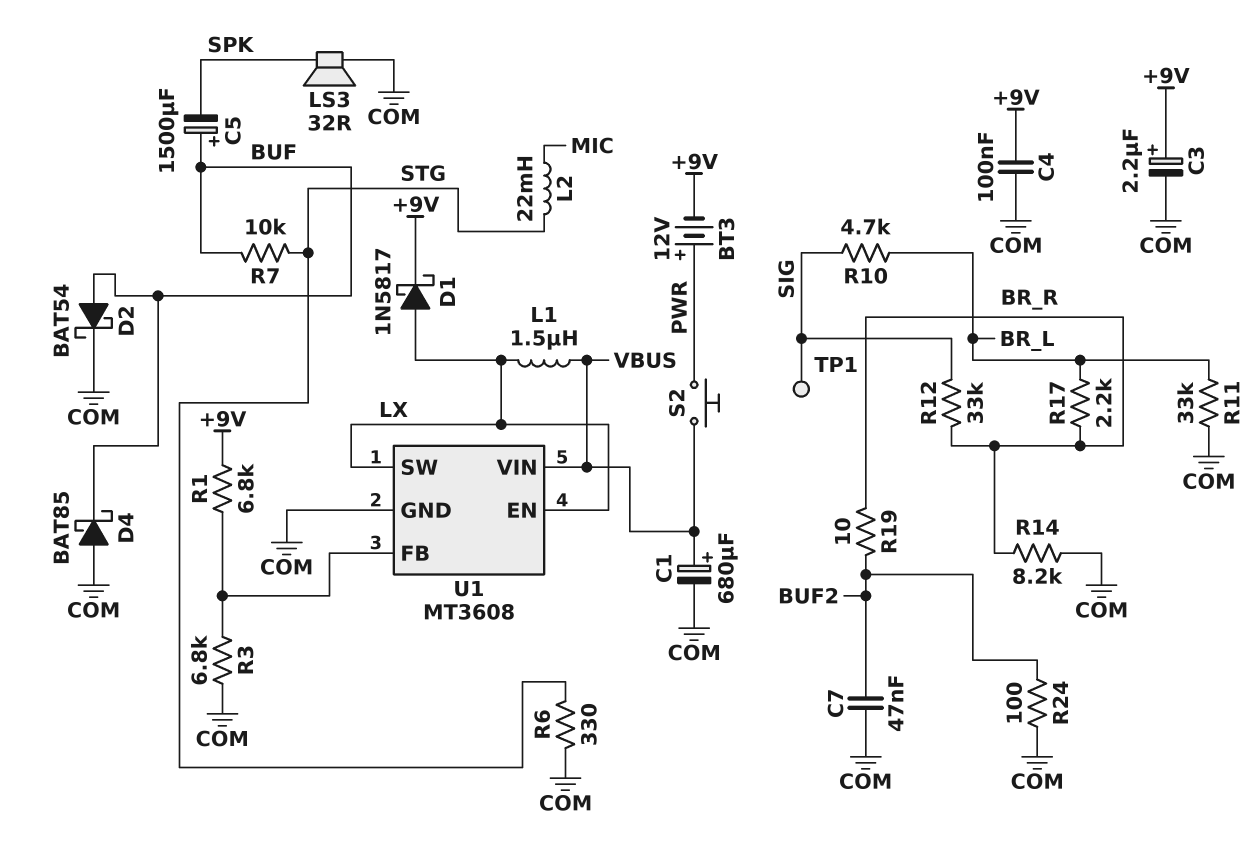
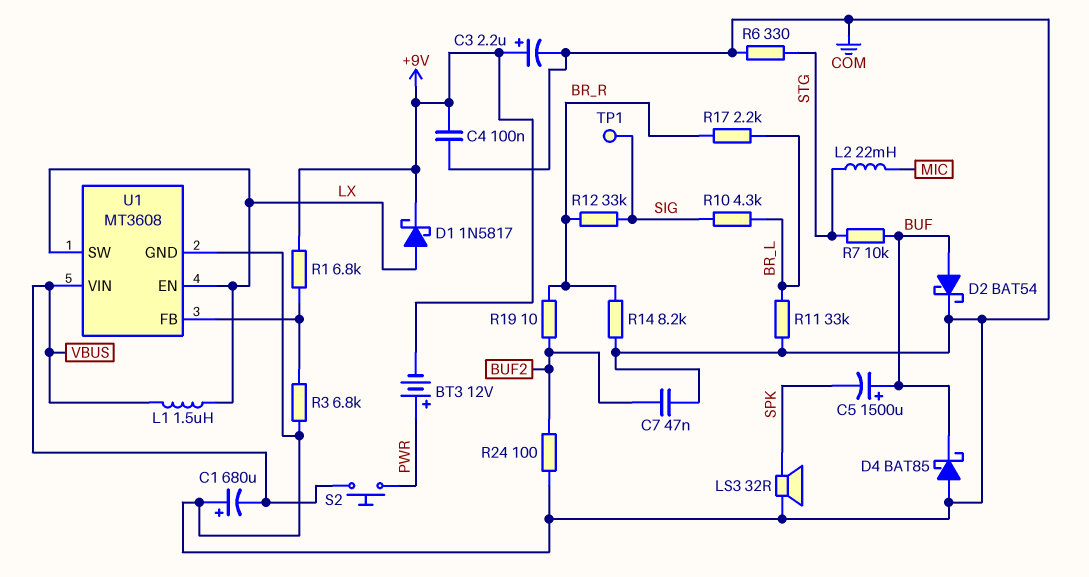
C1: 680uF (plus VBUS, minus COM) -> 680uF (plus COM, minus VBUS)
R10: 4.7k (BR_L, SIG) -> 4.3k (BR_L, SIG)

